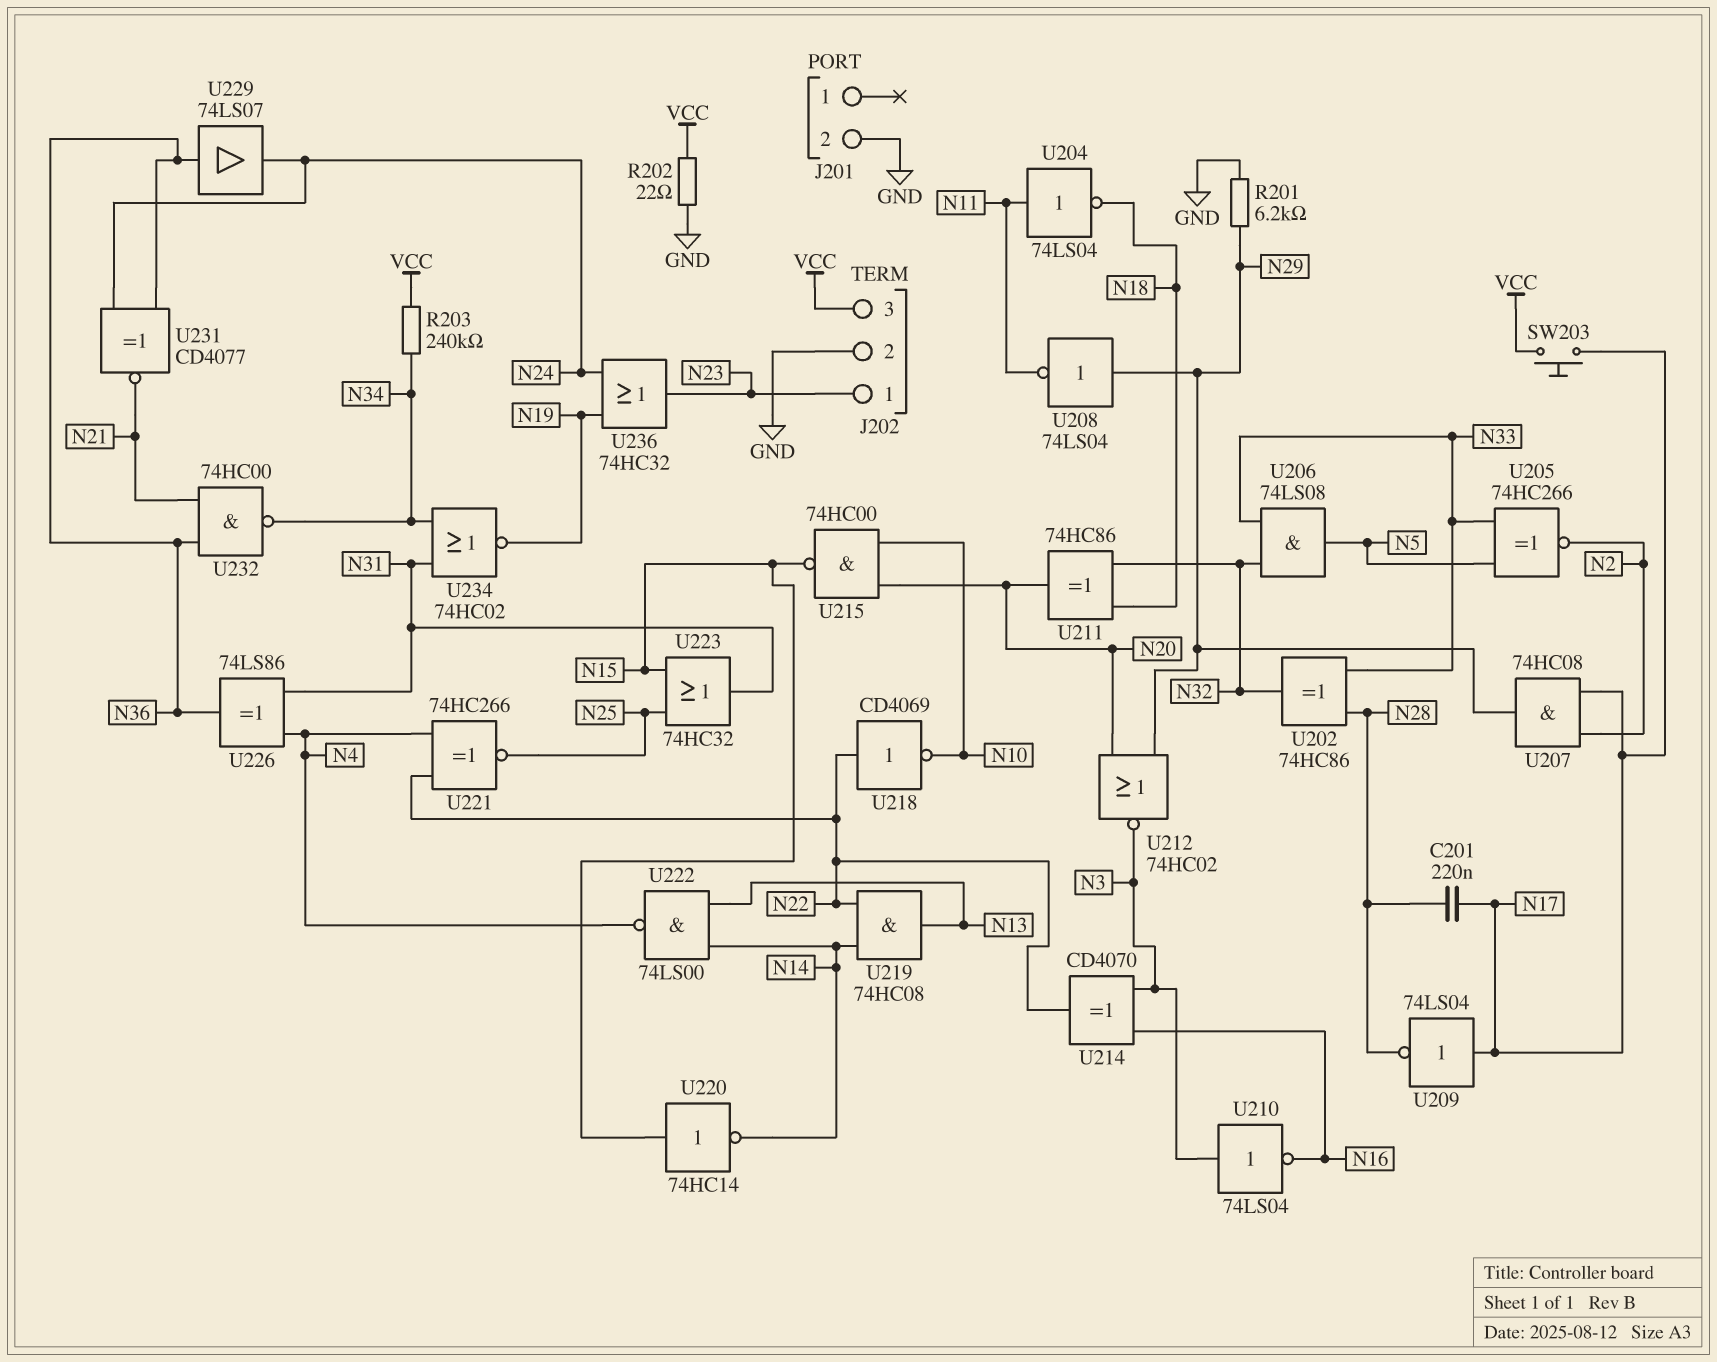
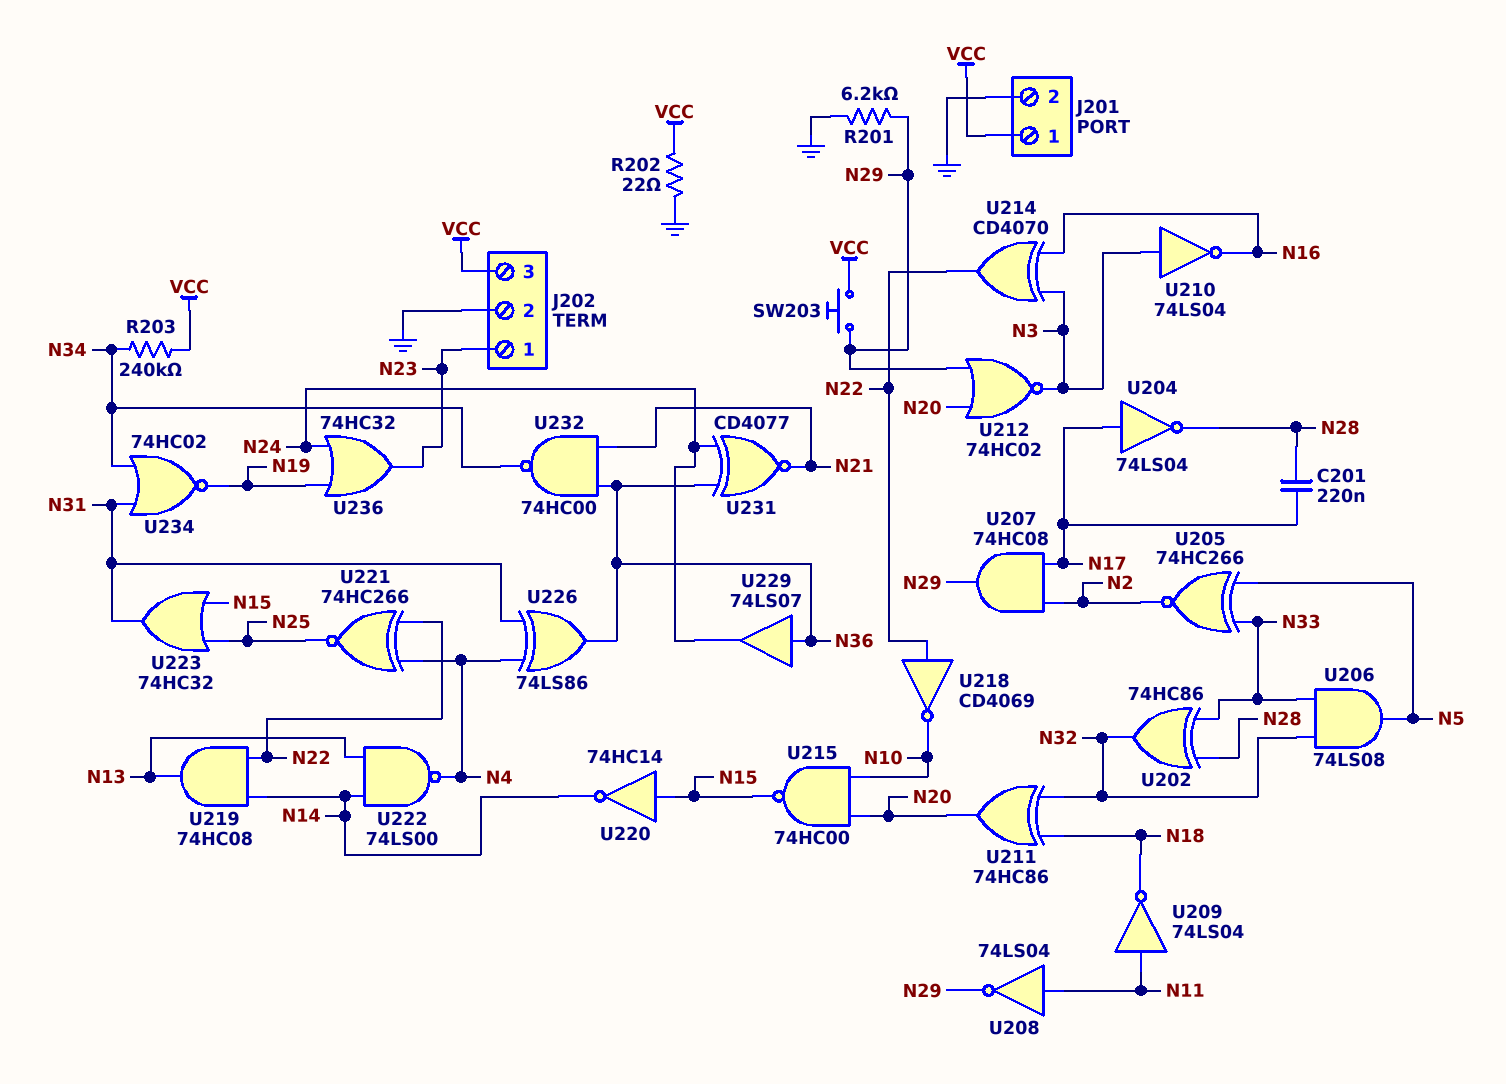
J201 pin 1: none -> VCC
SW203: button (N17, VCC) -> button (N29, VCC)
U204: NOT 74LS04 (in N11, out N18) -> NOT 74LS04 (in N17, out N28)
U208: NOT 74LS04 (in N29, out N11) -> NOT 74LS04 (in N11, out N29)
U209: NOT 74LS04 (in N17, out N28) -> NOT 74LS04 (in N11, out N18)

